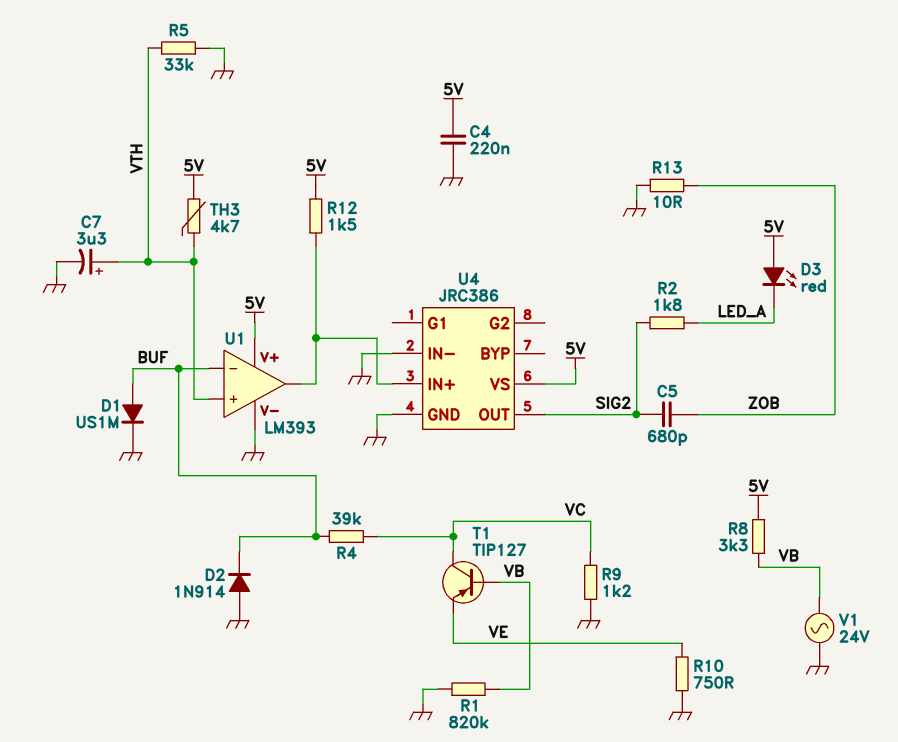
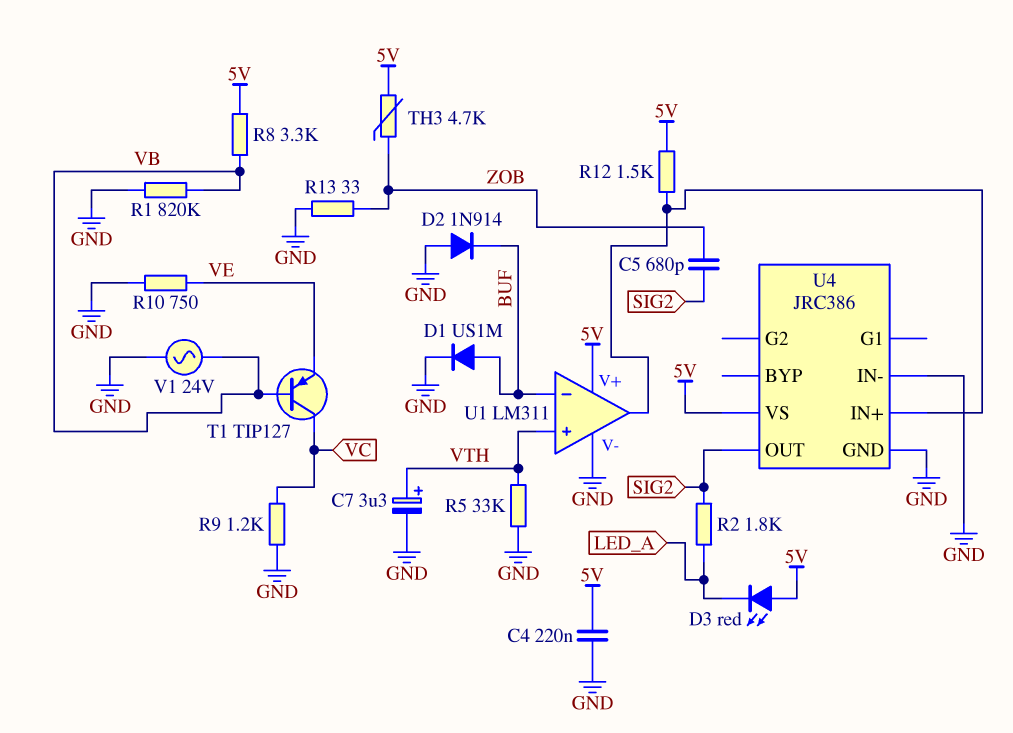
R4: 39k (BUF, VC) -> none
R13: 10 (GND, ZOB) -> 33 (GND, ZOB)
TH3: 4.7k (5V, VTH) -> 4.7k (5V, ZOB)
U1: LM393 -> LM311

